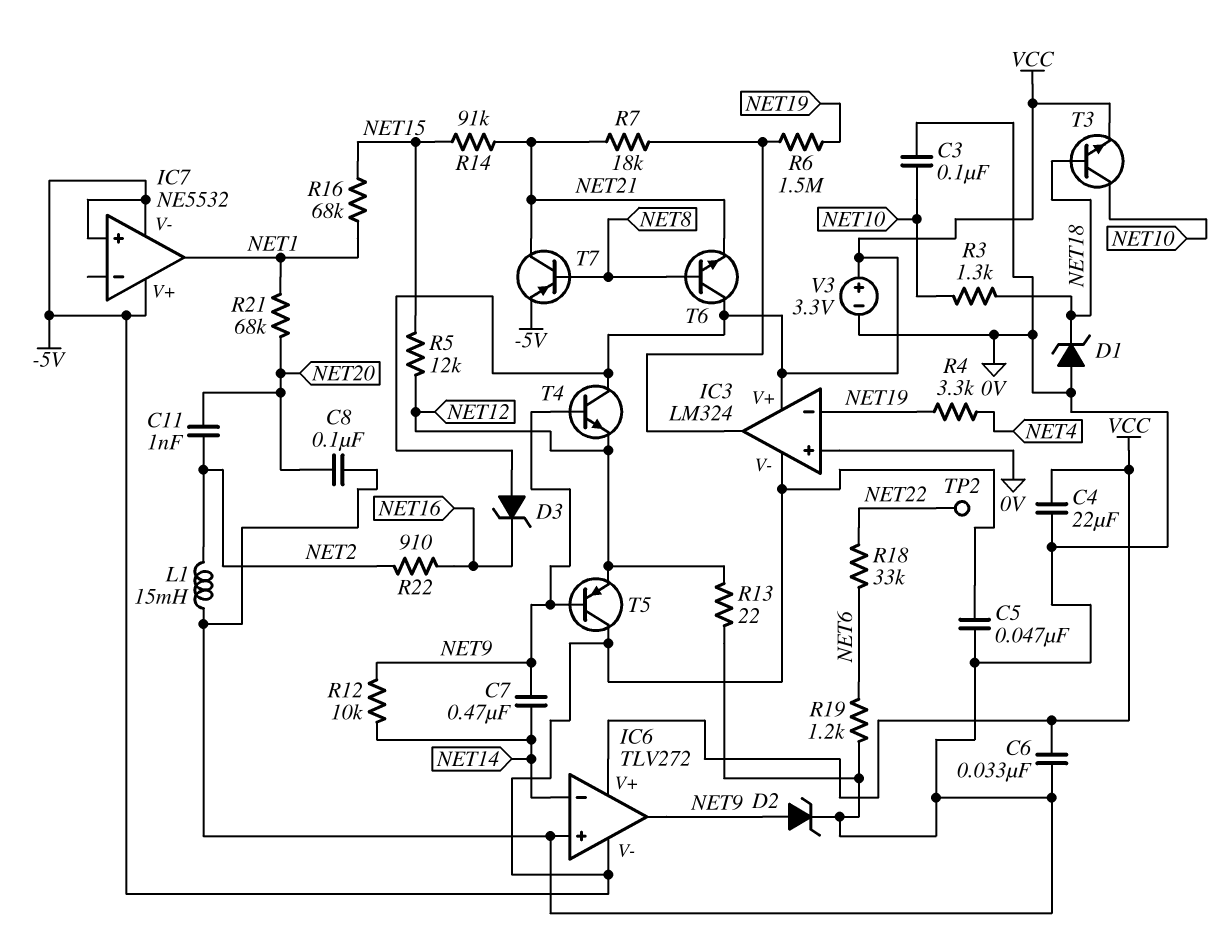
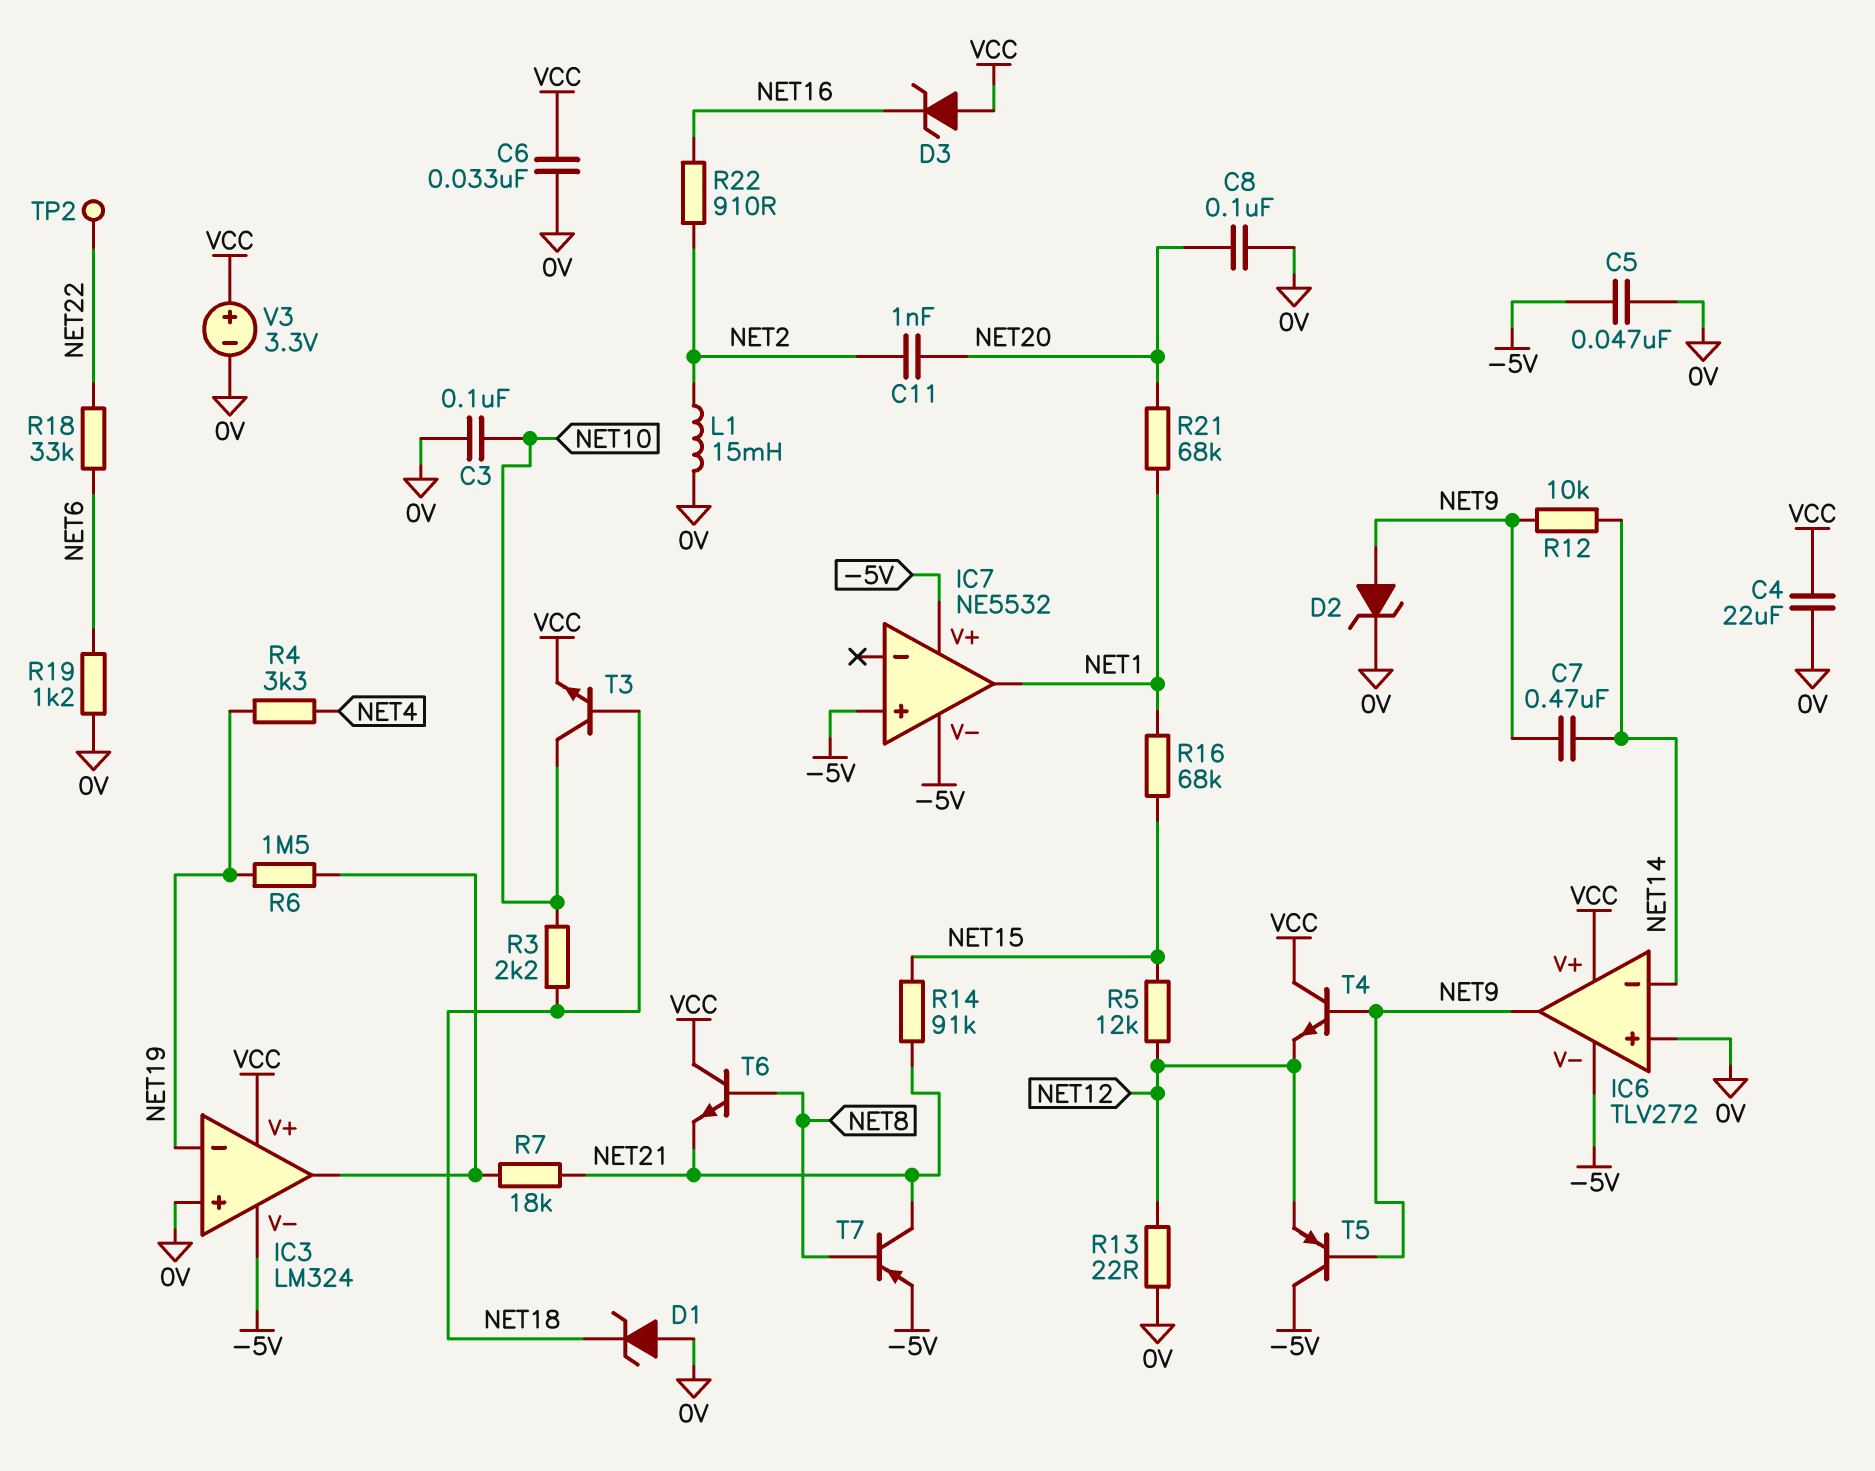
R3: 1.3k (NET10, NET18) -> 2.2k (NET10, NET18)

